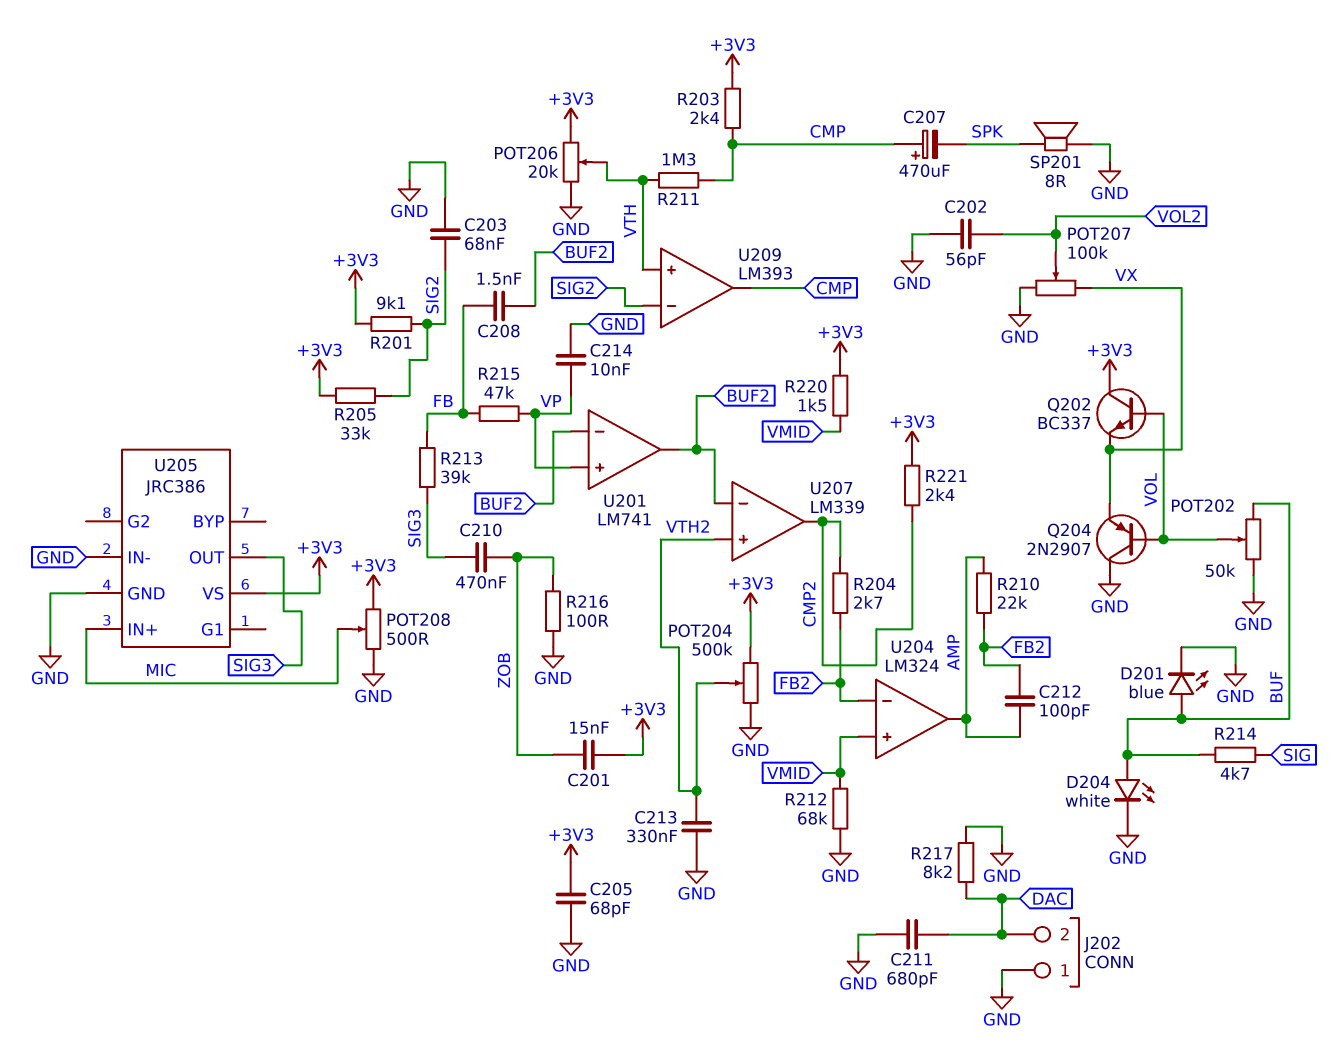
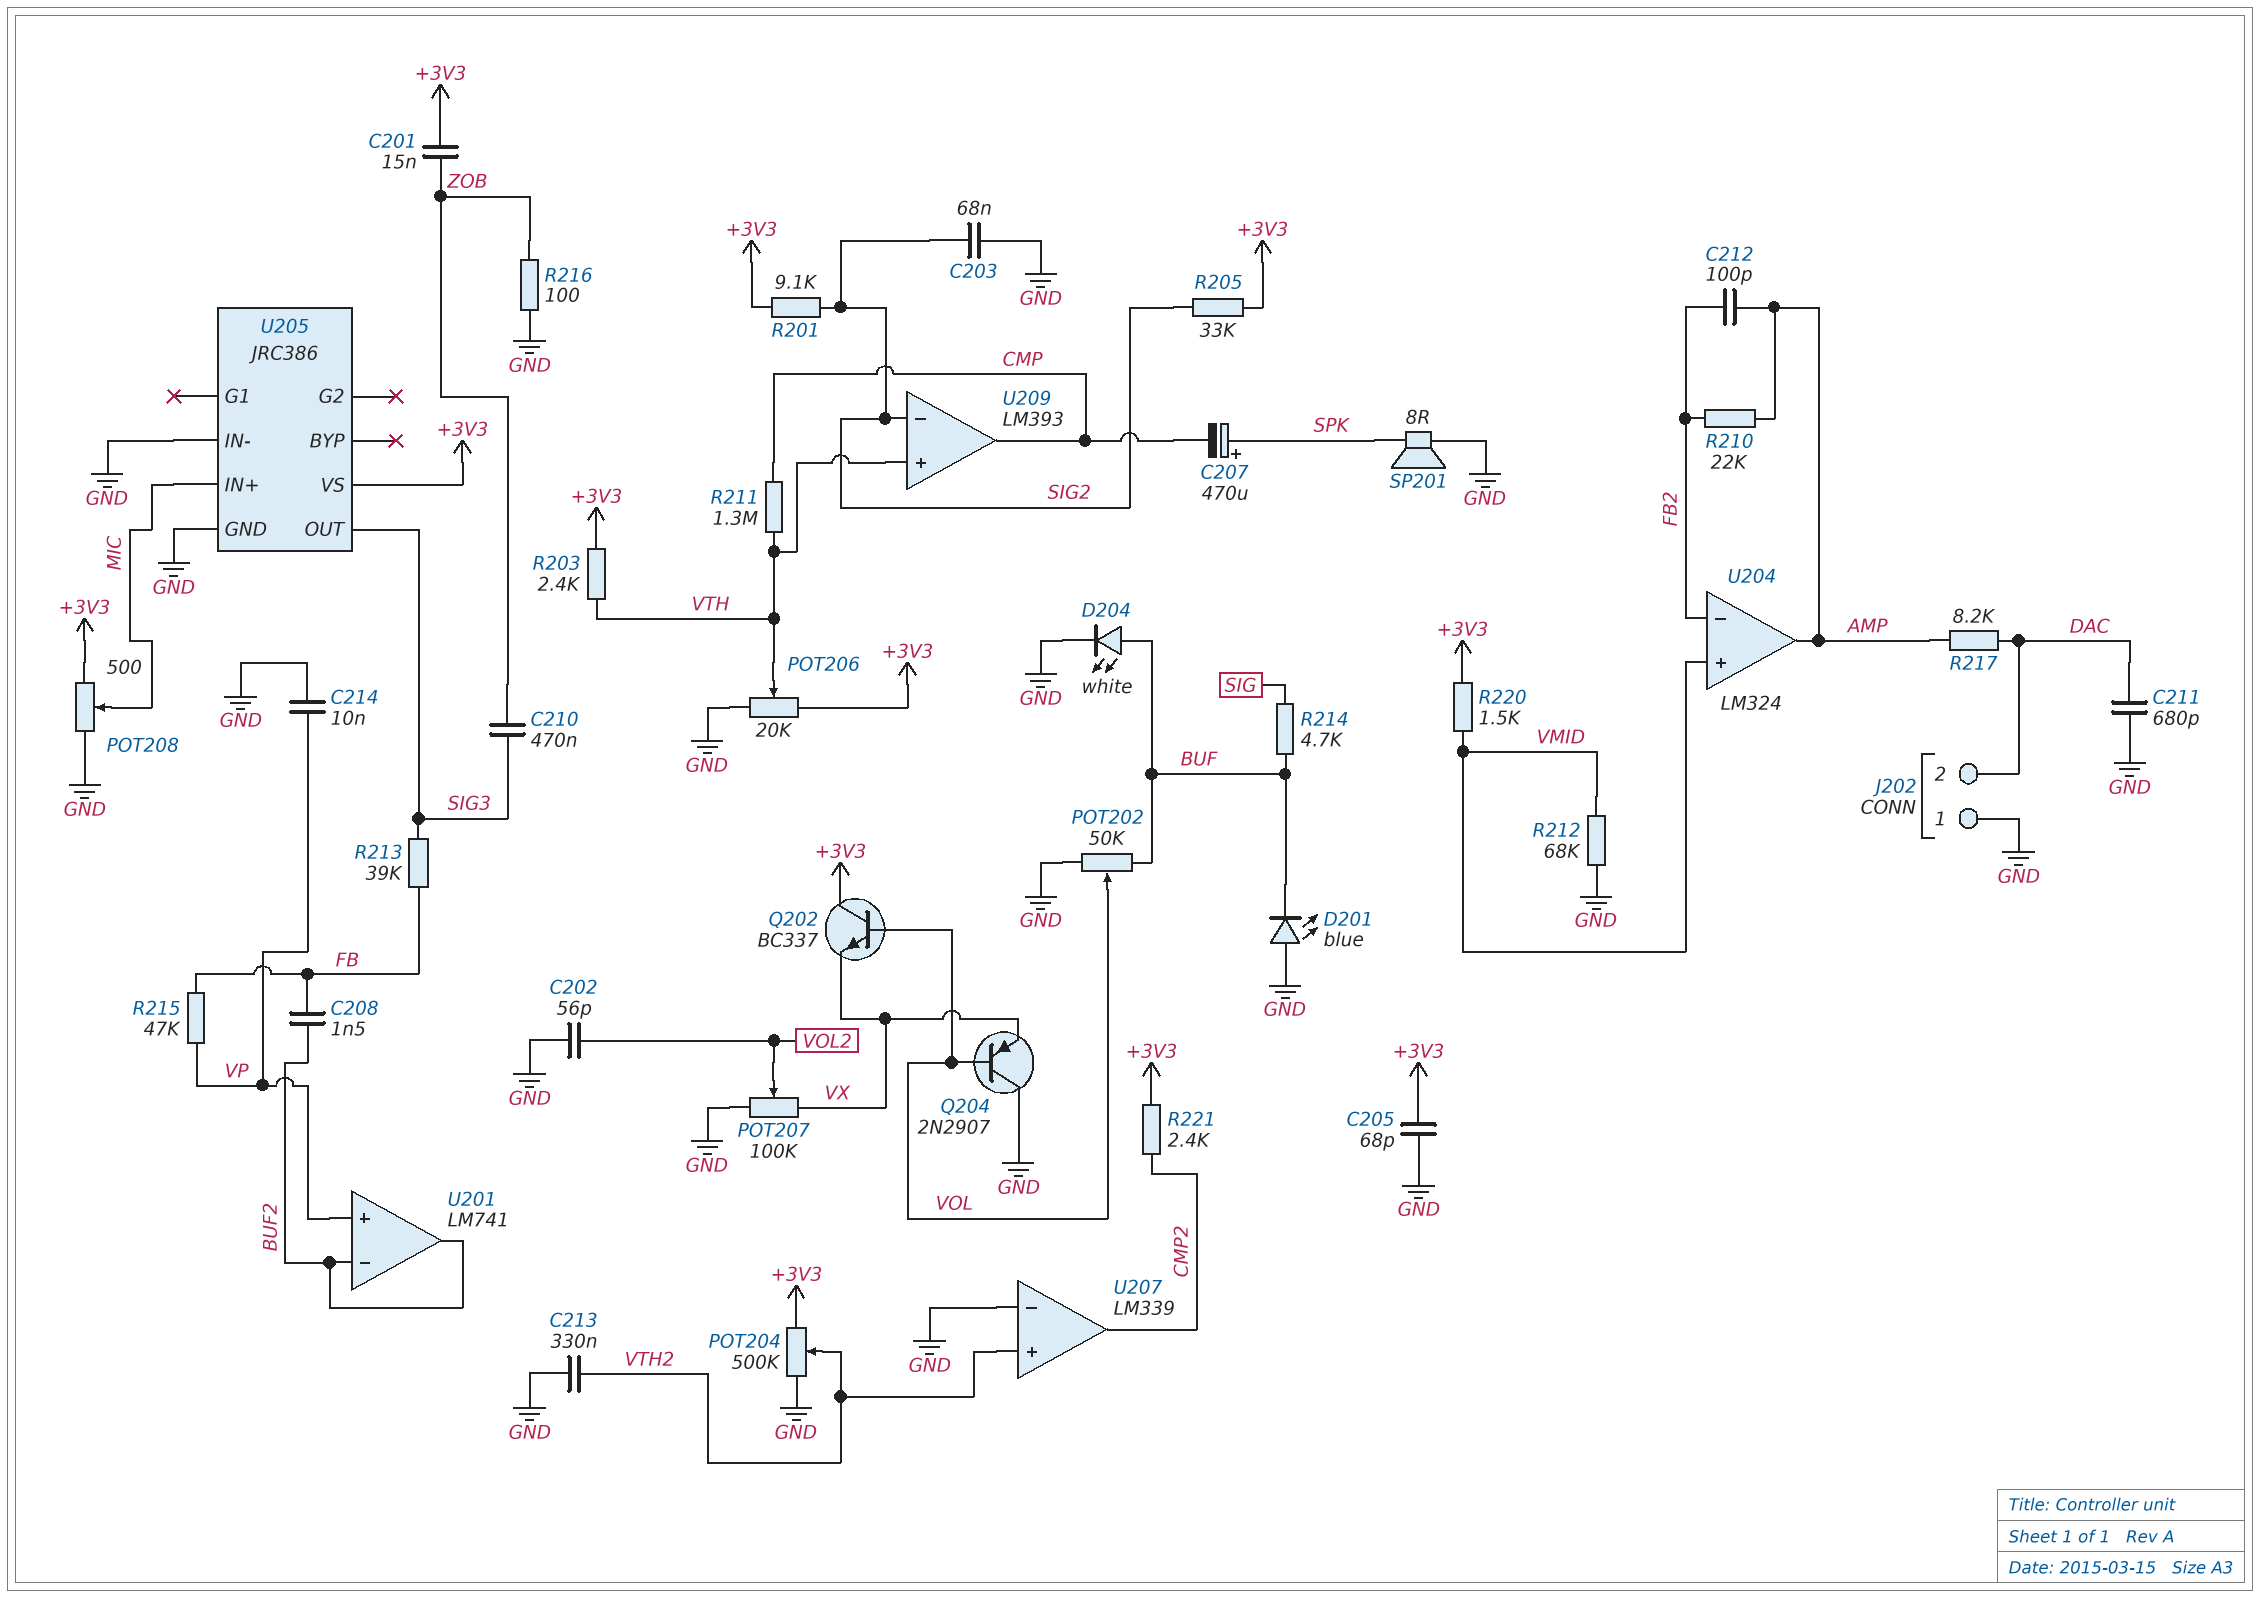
C207: 470uF (plus CMP, minus SPK) -> 470uF (plus SPK, minus CMP)
D201: LED blue (A BUF, K GND) -> LED blue (A GND, K BUF)
R203: 2.4k (+3V3, CMP) -> 2.4k (+3V3, VTH)
R204: 2.7k (CMP2, FB2) -> none
R217: 8.2k (DAC, GND) -> 8.2k (AMP, DAC)
U207 pin in-: BUF2 -> GND

